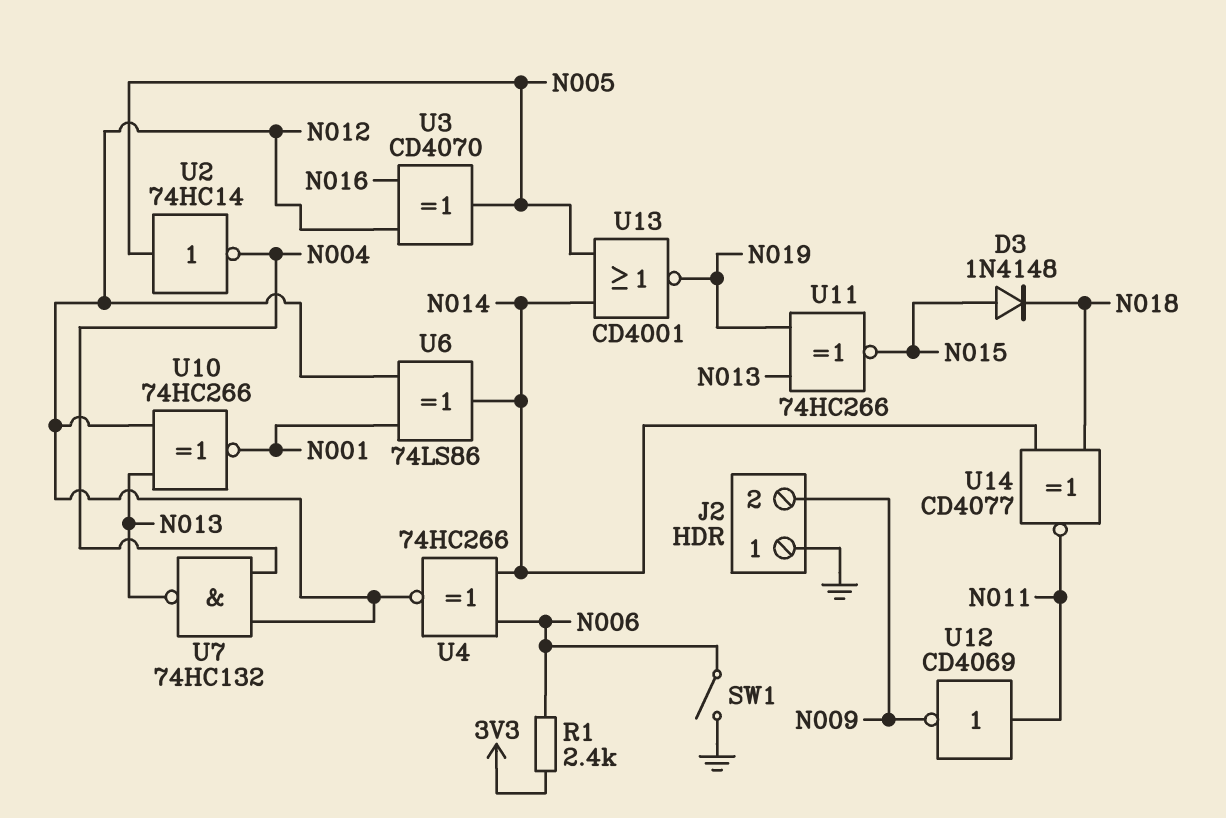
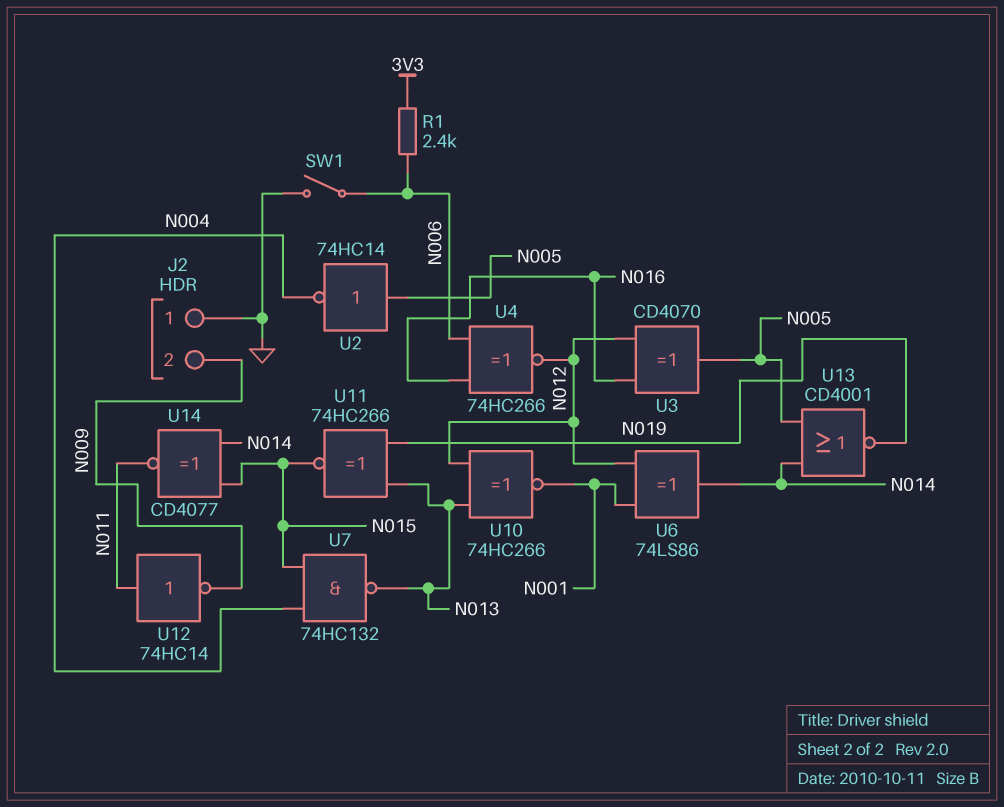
D3: diode 1N4148 (A N015, K N018) -> none
U4: XNOR 74HC266 (in N006, in N014, out N012) -> XNOR 74HC266 (in N006, in N016, out N012)
U7: NAND 74HC132 (in N004, in N012, out N013) -> NAND 74HC132 (in N004, in N015, out N013)
U12: NOT CD4069 (in N011, out N009) -> NOT 74HC14 (in N011, out N009)
U14: XNOR CD4077 (in N014, in N018, out N011) -> XNOR CD4077 (in N014, in N015, out N011)

